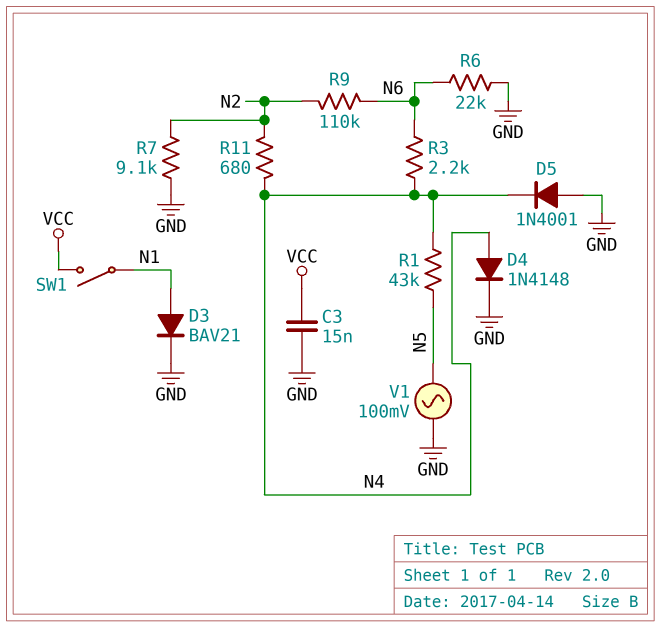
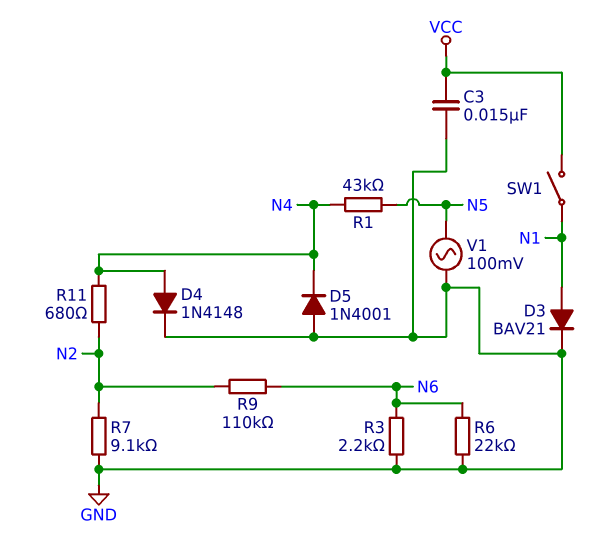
R3: 2.2k (N4, N6) -> 2.2k (GND, N6)

